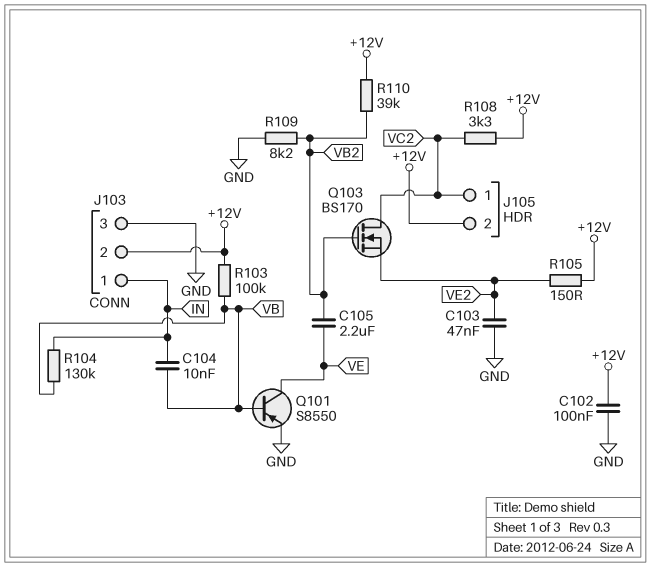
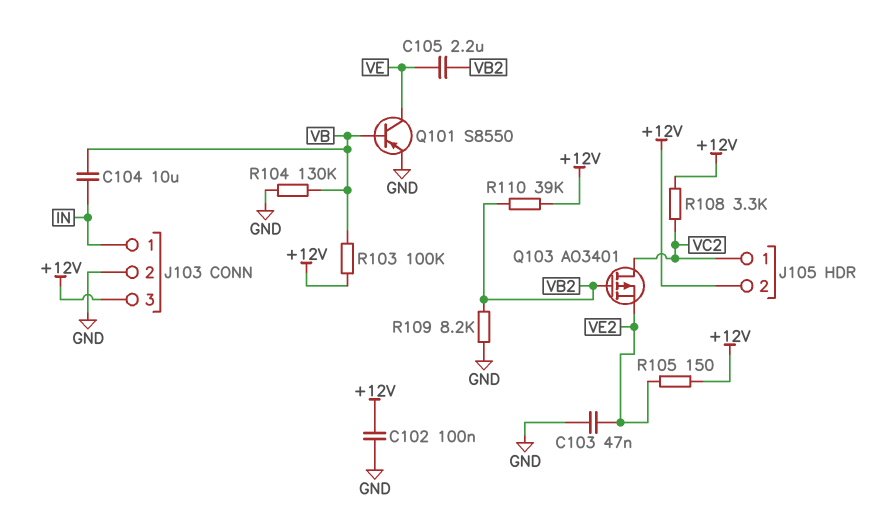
C104: 10nF (IN, VB) -> 10uF (IN, VB)
J103 pin 2: +12V -> GND
J103 pin 3: GND -> +12V
Q103: NMOS BS170 (G VB2, D VC2, S VE2) -> PMOS AO3401 (G VB2, D VC2, S VE2)
R104: 130k (IN, VB) -> 130k (GND, VB)

